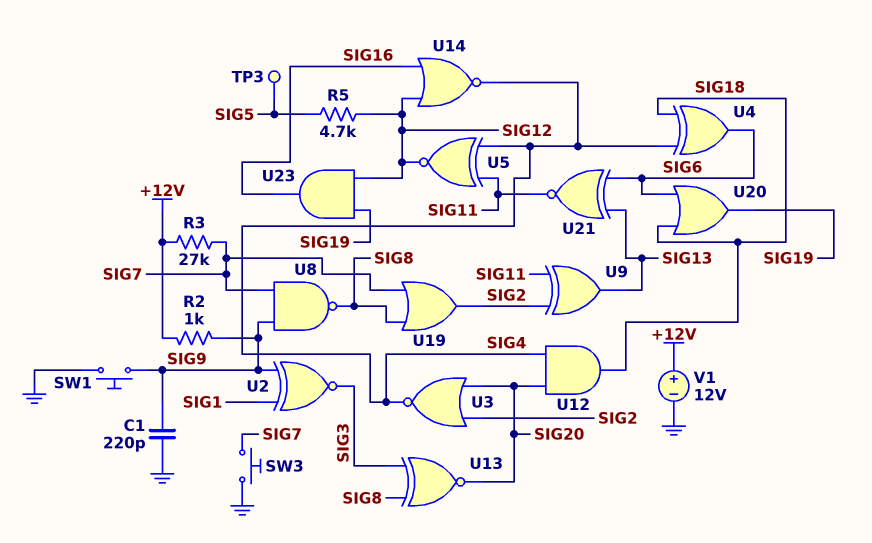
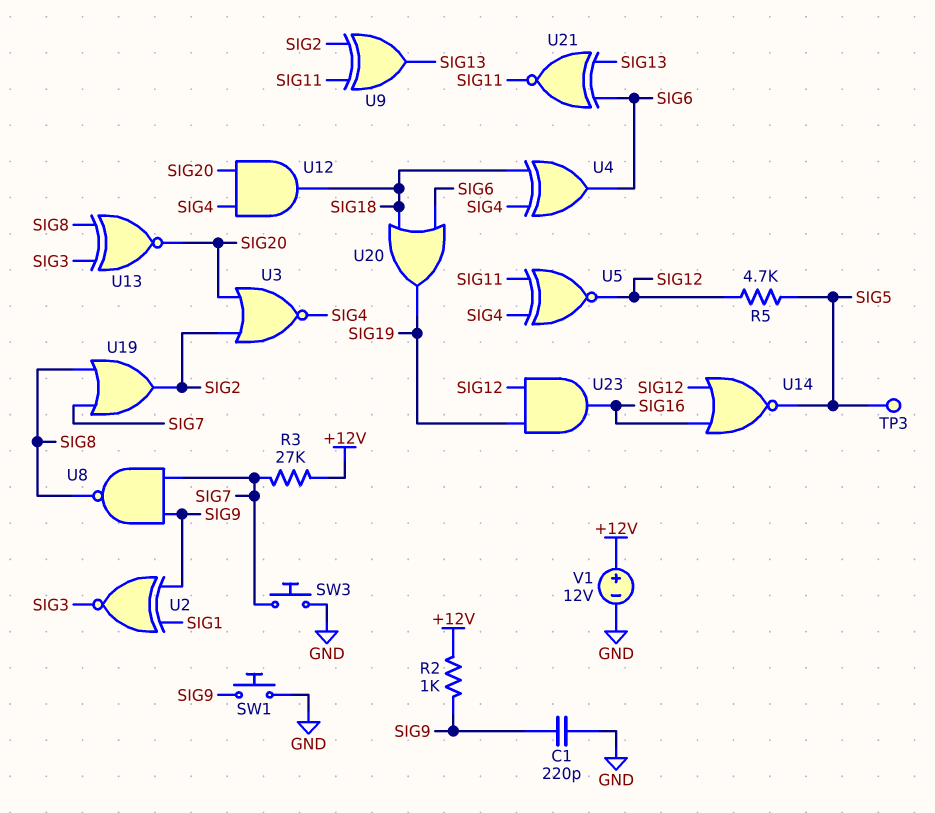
U14: NOR (in SIG12, in SIG16, out SIG4) -> NOR (in SIG12, in SIG16, out SIG5)

